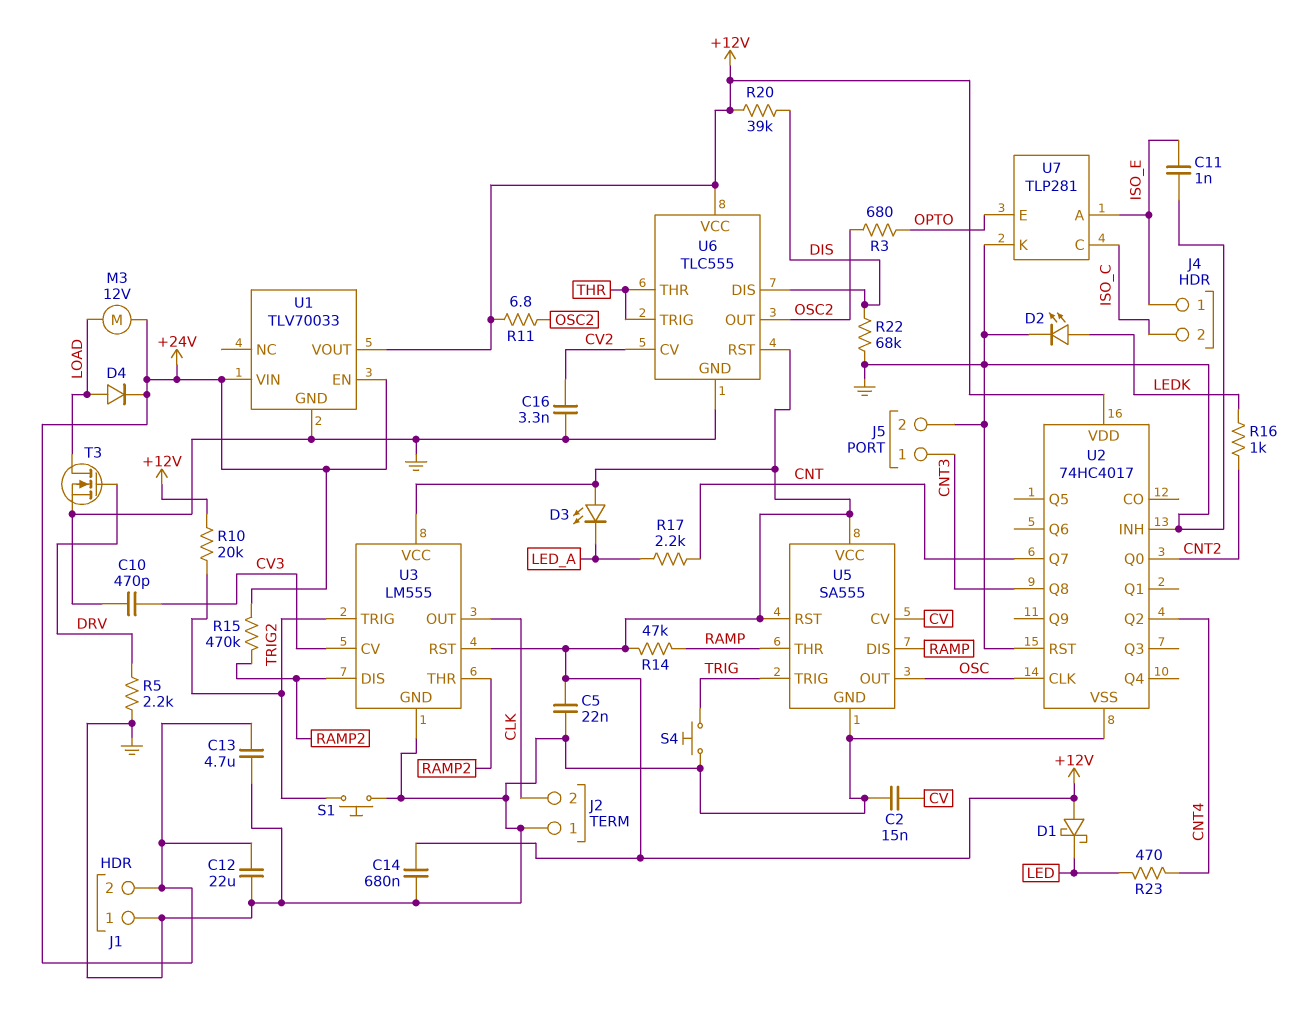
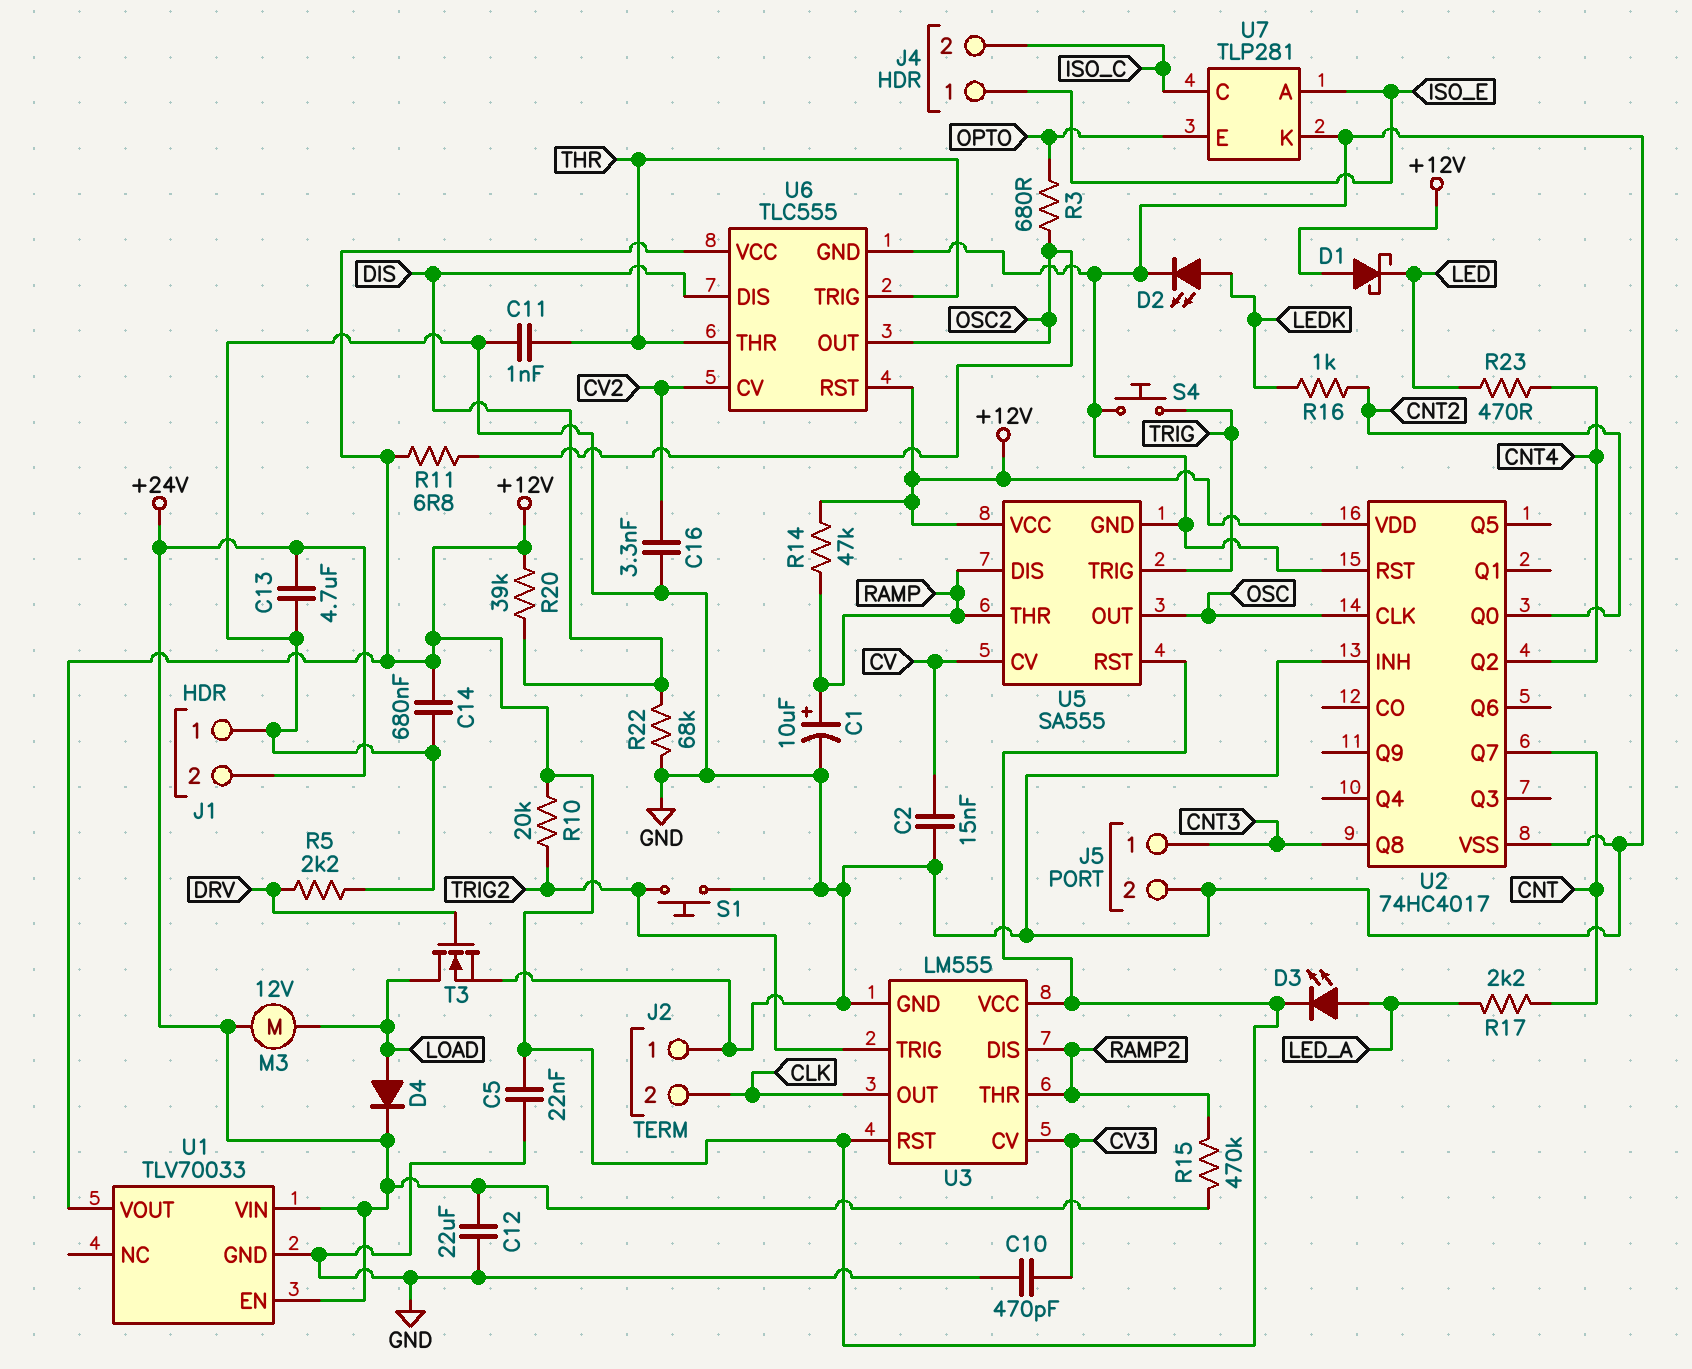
C1: none -> 10uF (plus RAMP, minus GND)
C11: 1nF (GND, ISO_E) -> 1nF (GND, THR)
D3: LED (A +12V, K LED_A) -> LED (A LED_A, K +12V)

